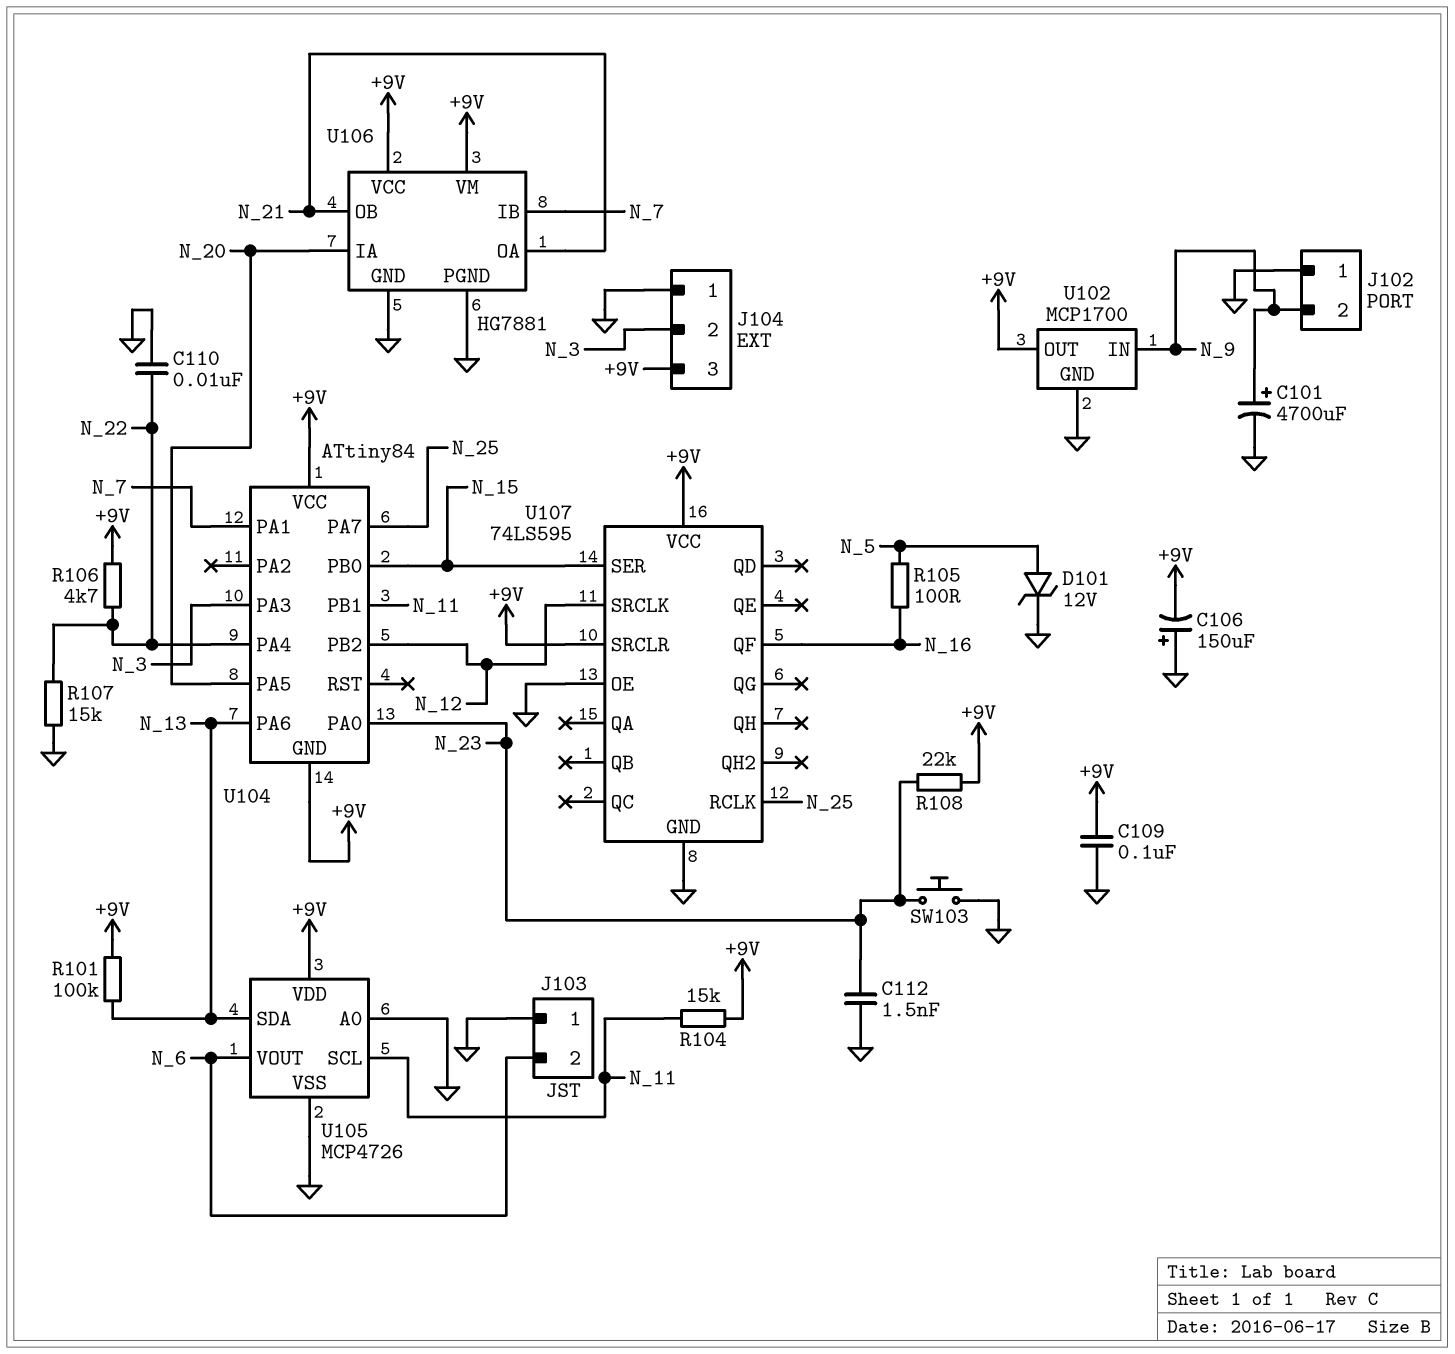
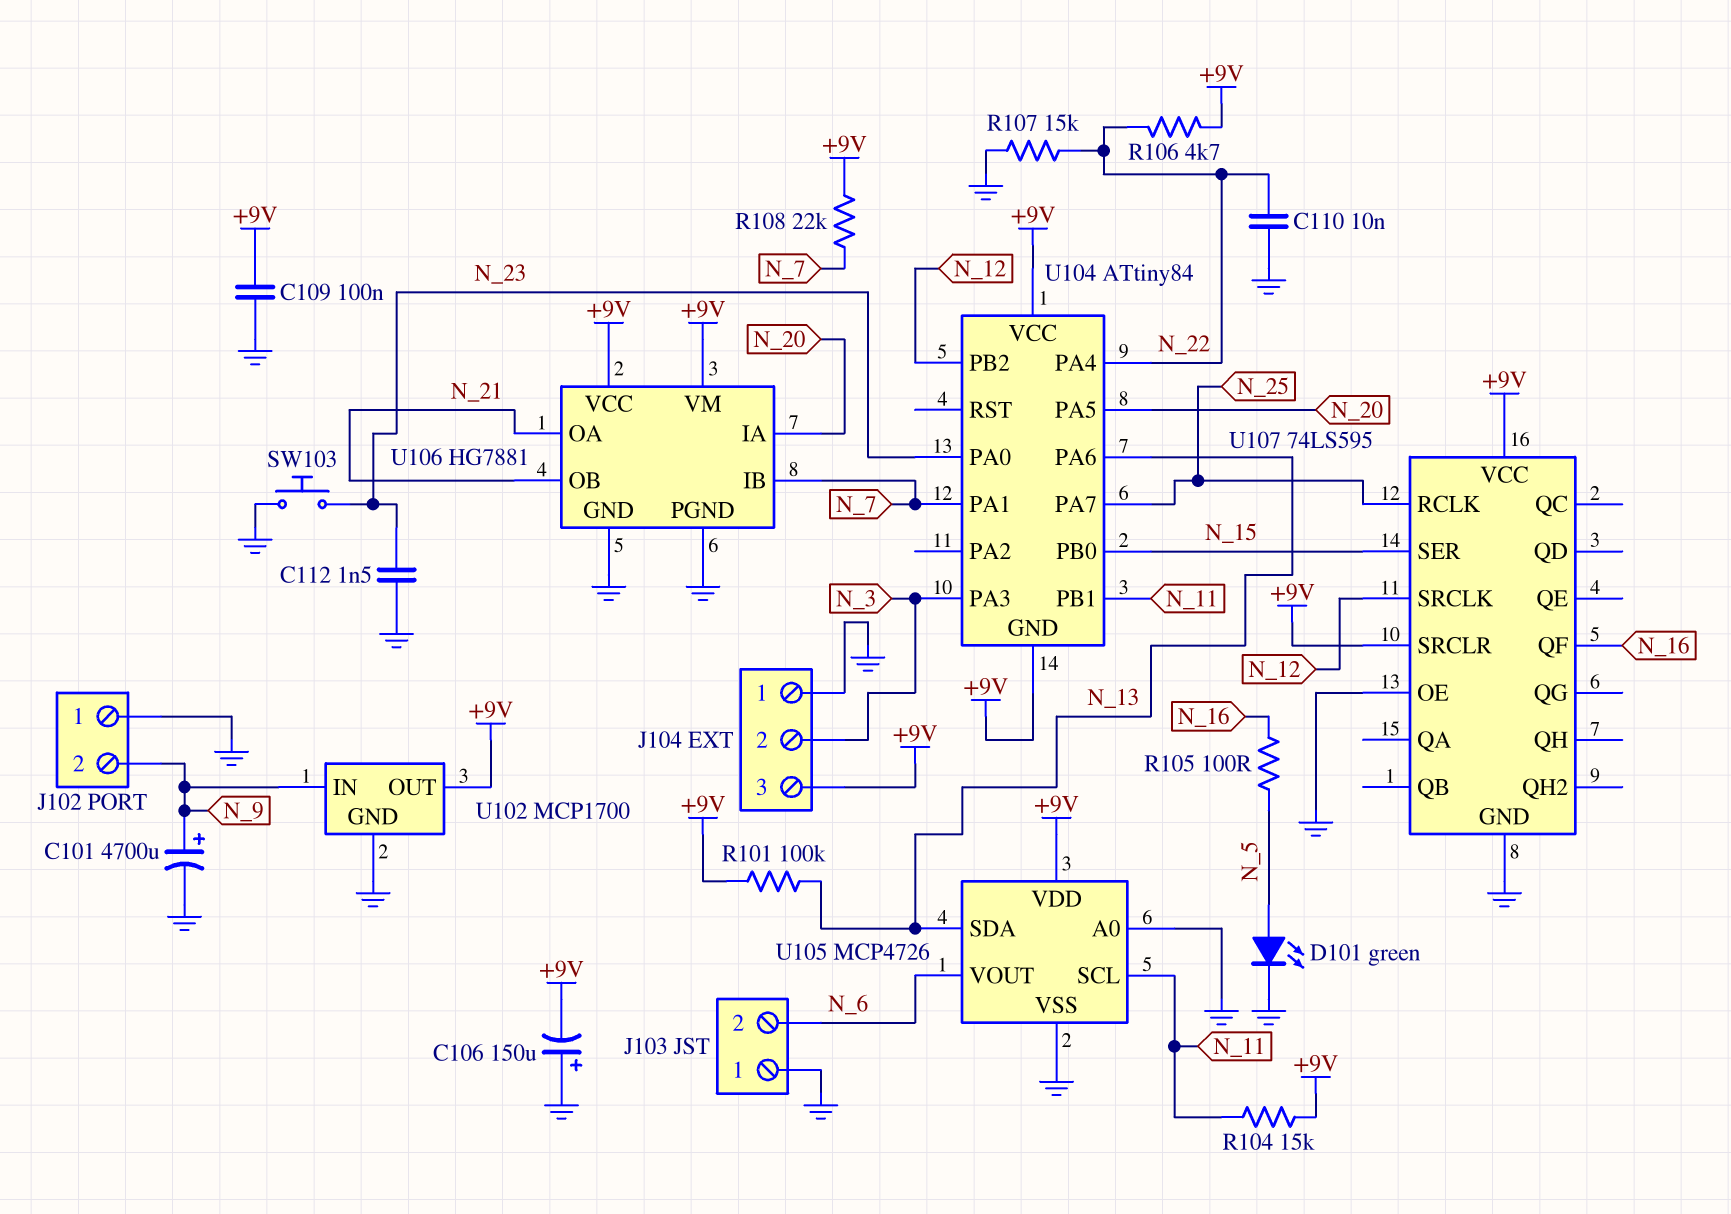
D101: zener 12V (A N_5, K GND) -> LED green (A N_5, K GND)
R108: 22k (+9V, N_23) -> 22k (+9V, N_7)

